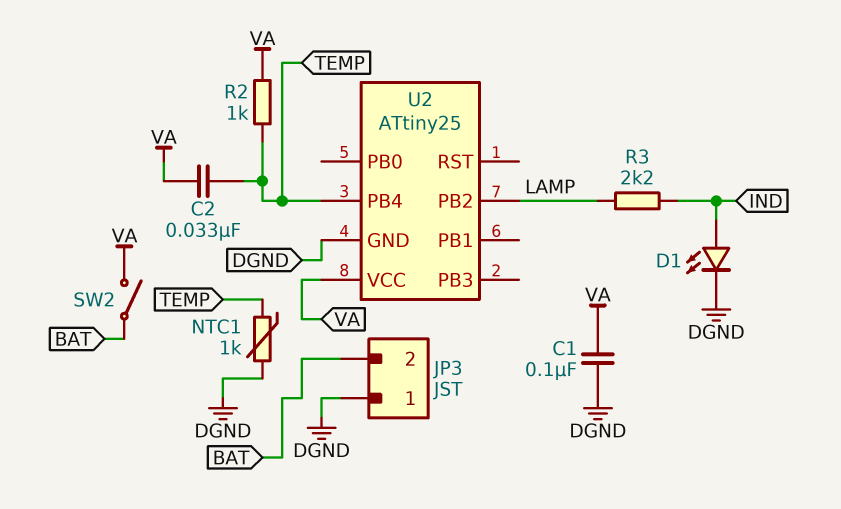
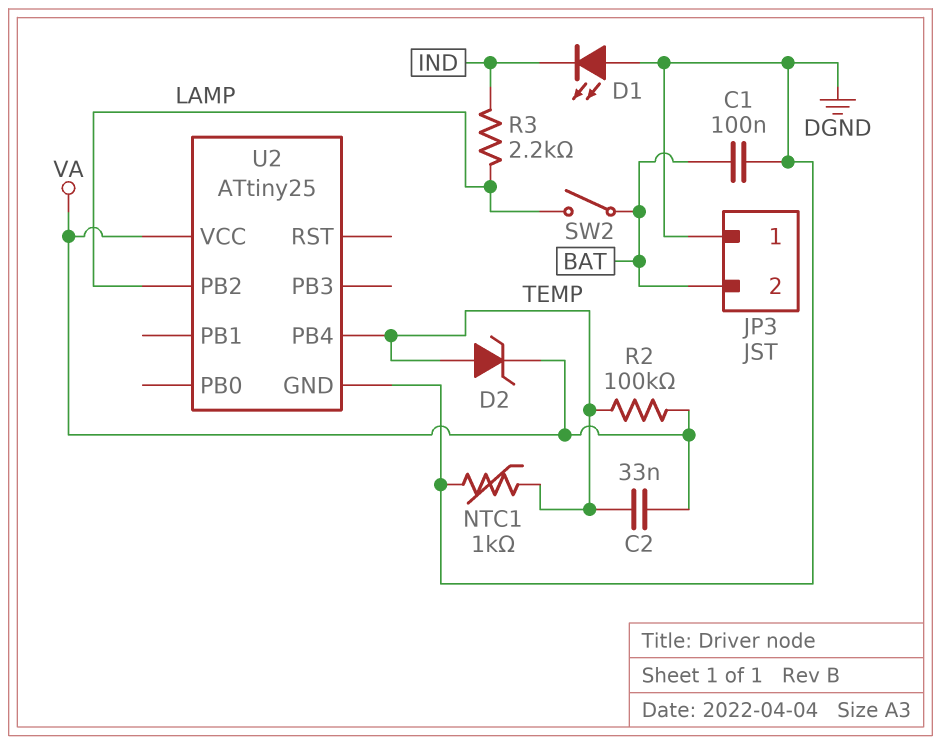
C1: 100nF (DGND, VA) -> 100nF (BAT, DGND)
D1: LED (A IND, K DGND) -> LED (A DGND, K IND)
D2: none -> zener (A TEMP, K VA)
R2: 1k (TEMP, VA) -> 100k (TEMP, VA)
SW2: switch (BAT, VA) -> switch (BAT, LAMP)

